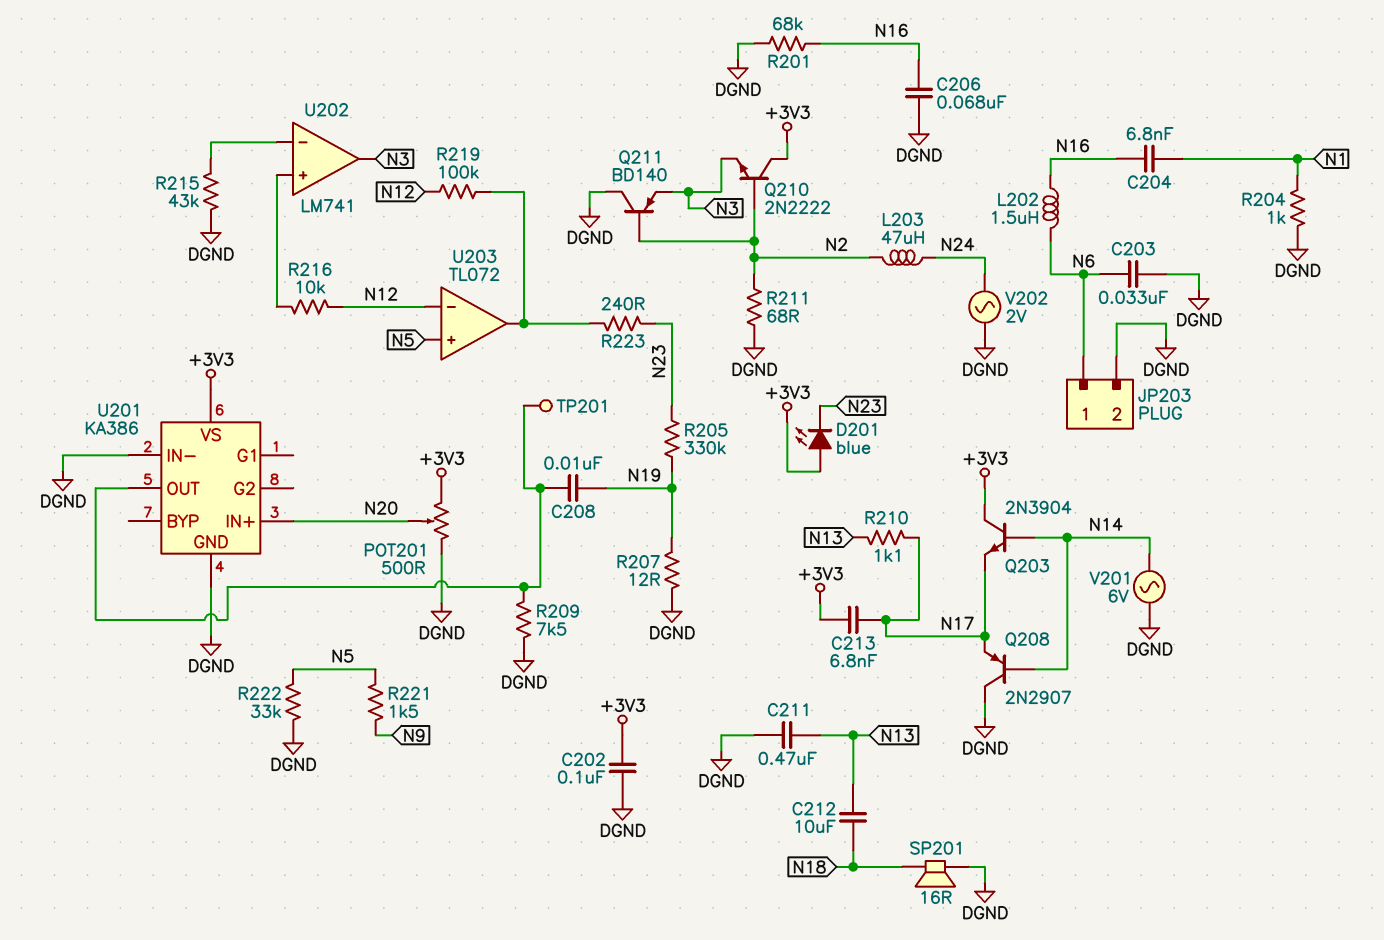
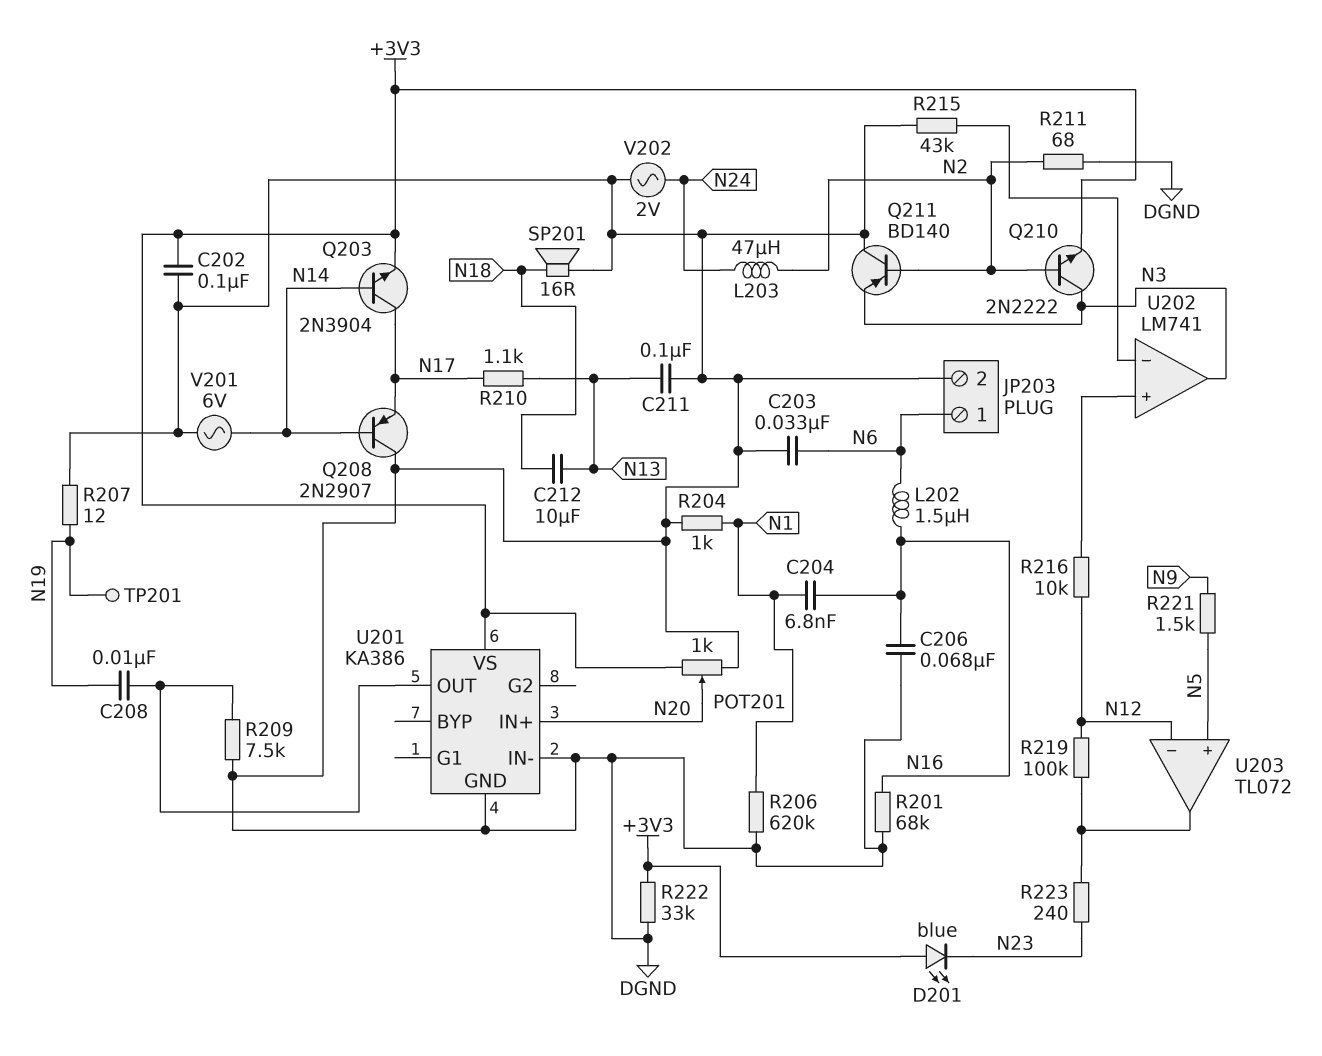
C211: 470nF (DGND, N13) -> 100nF (DGND, N13)
C213: 6.8nF (+3V3, N17) -> none
POT201: 500 (+3V3, DGND, wiper N20) -> 1k (+3V3, DGND, wiper N20)
Q203: NPN 2N3904 (B N14, C +3V3, E N17) -> NPN 2N3904 (B N14, C N17, E +3V3)
Q210: NPN 2N2222 (B N2, C +3V3, E N3) -> NPN 2N2222 (B N2, C N3, E +3V3)
R205: 330k (N19, N23) -> none
R206: none -> 620k (DGND, N1)
R222: 33k (DGND, N5) -> 33k (+3V3, DGND)
TP201: test point (U201/OUT) -> test point (N19)

